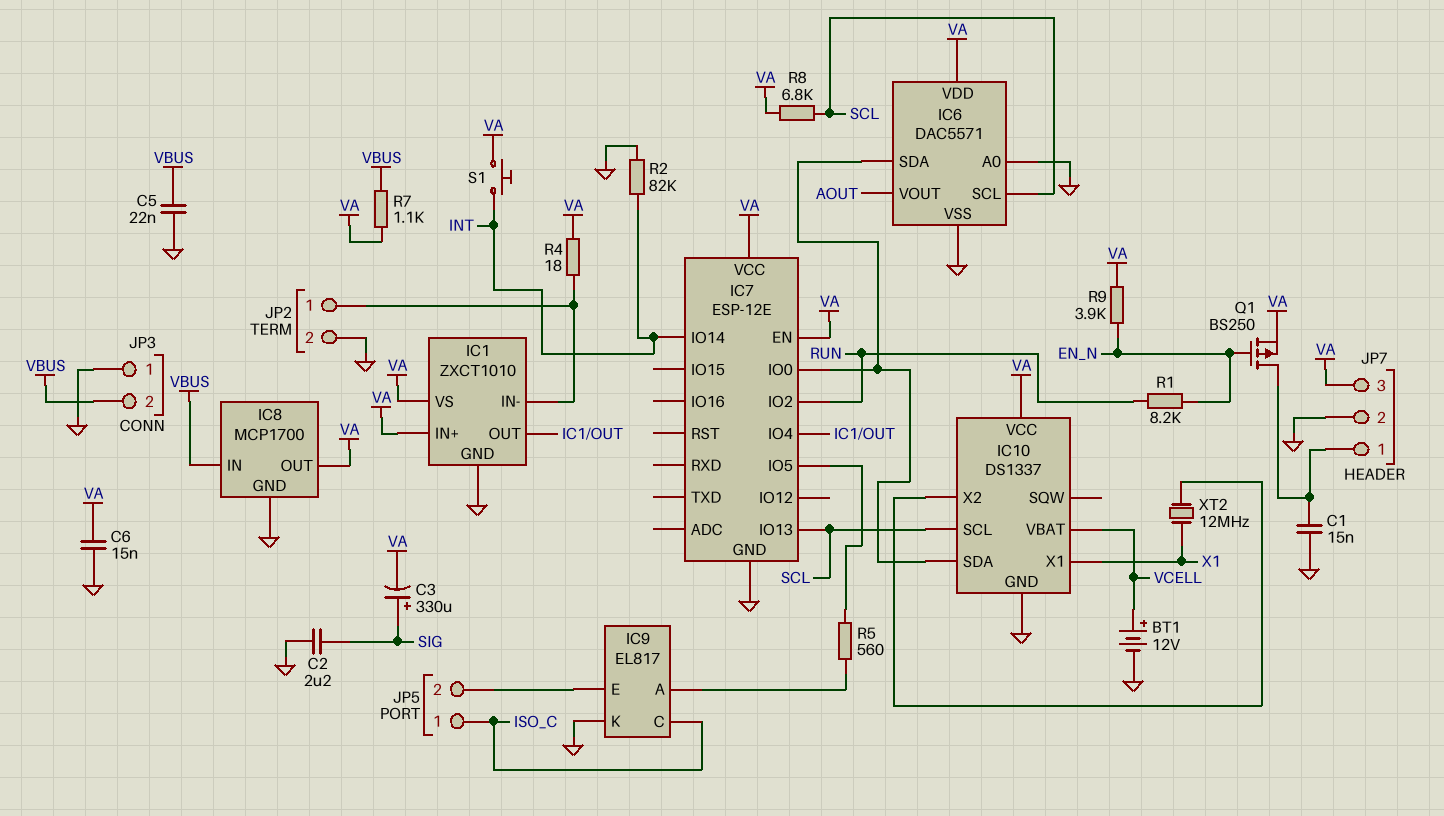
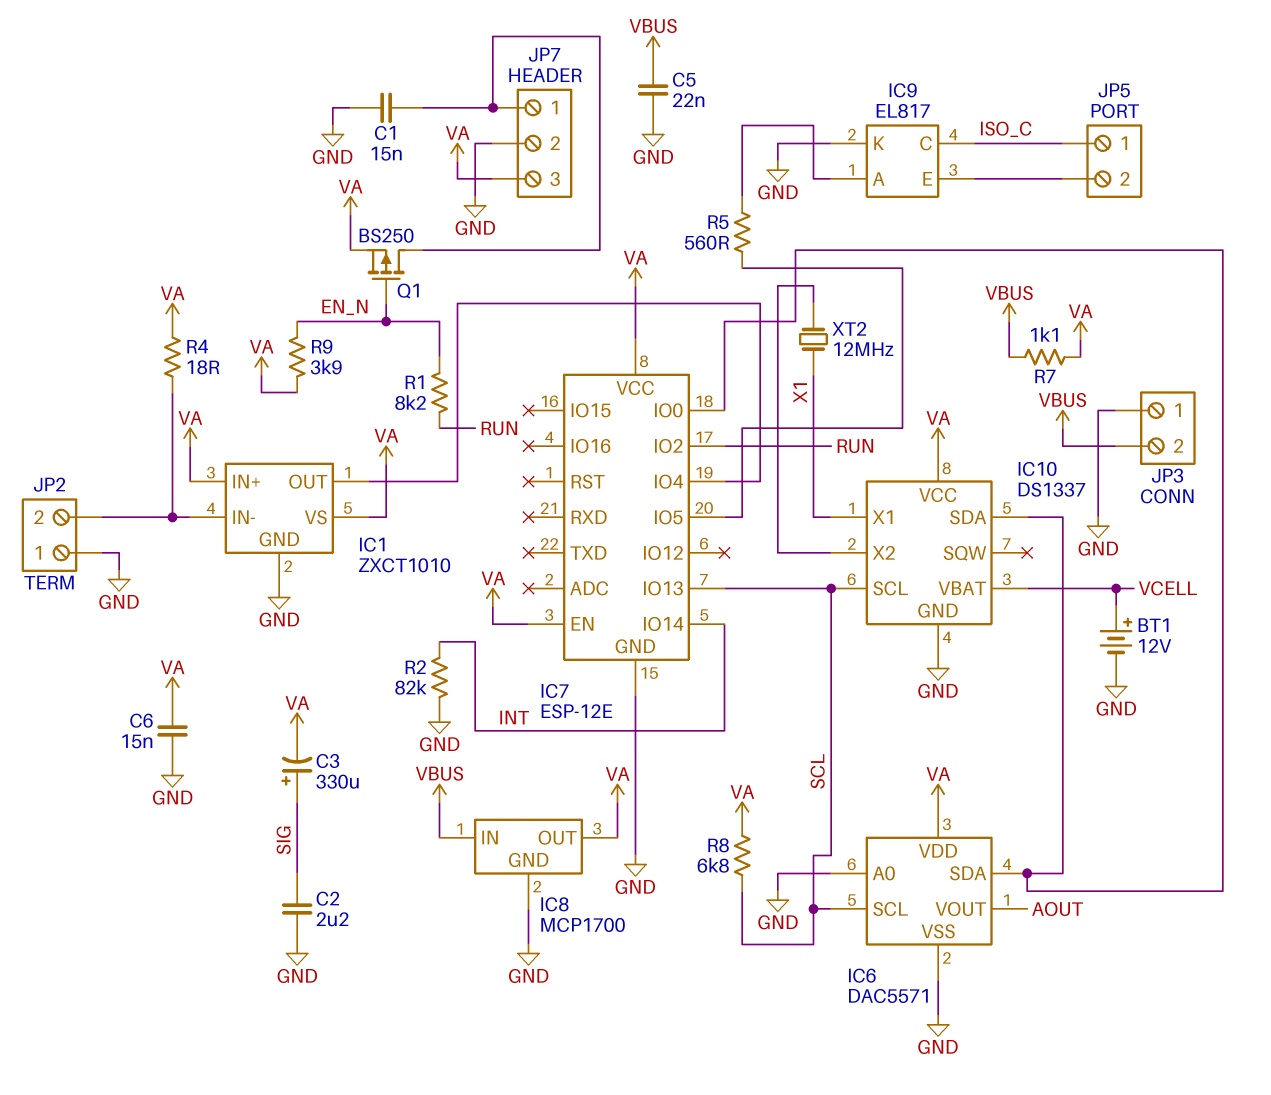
JP2 pin 1: IC1/IN- -> GND
JP2 pin 2: GND -> IC1/IN-
S1: button (INT, VA) -> none

